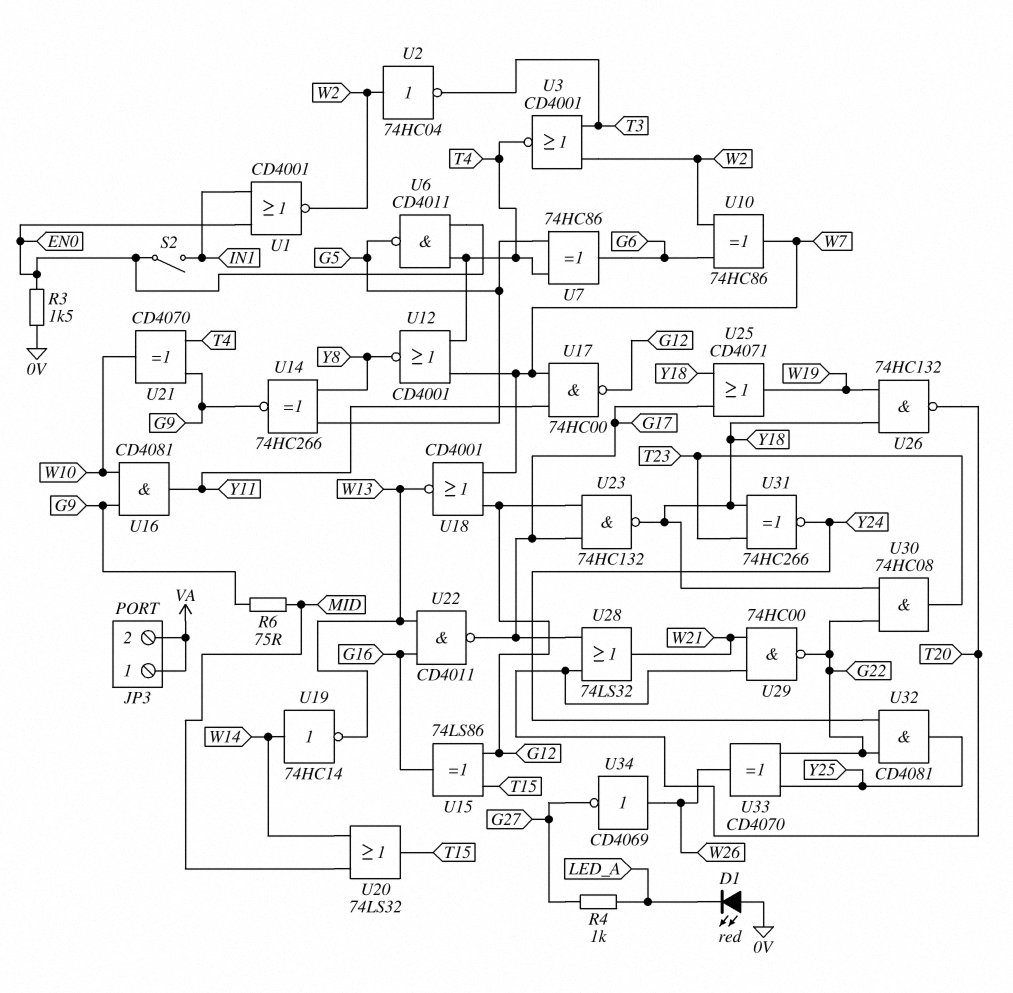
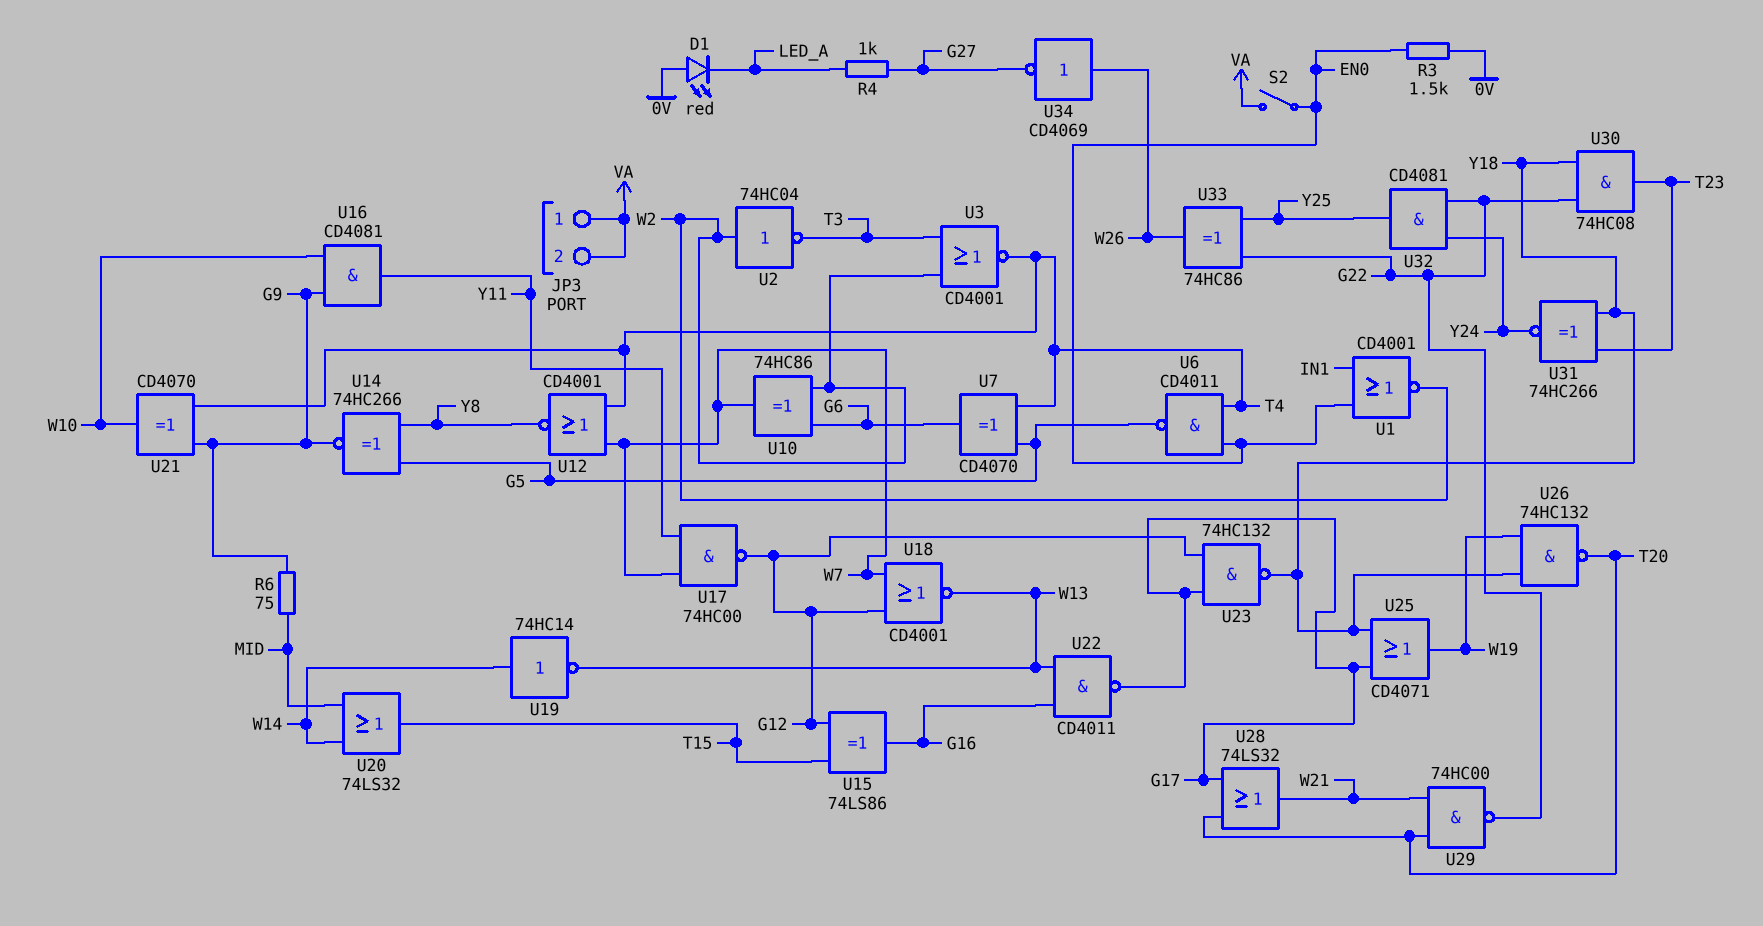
S2: switch (EN0, IN1) -> switch (EN0, VA)
U7: XOR 74HC86 (in G5, in T4, out G6) -> XOR CD4070 (in G5, in T4, out G6)
U33: XOR CD4070 (in G22, in Y25, out W26) -> XOR 74HC86 (in G22, in Y25, out W26)

